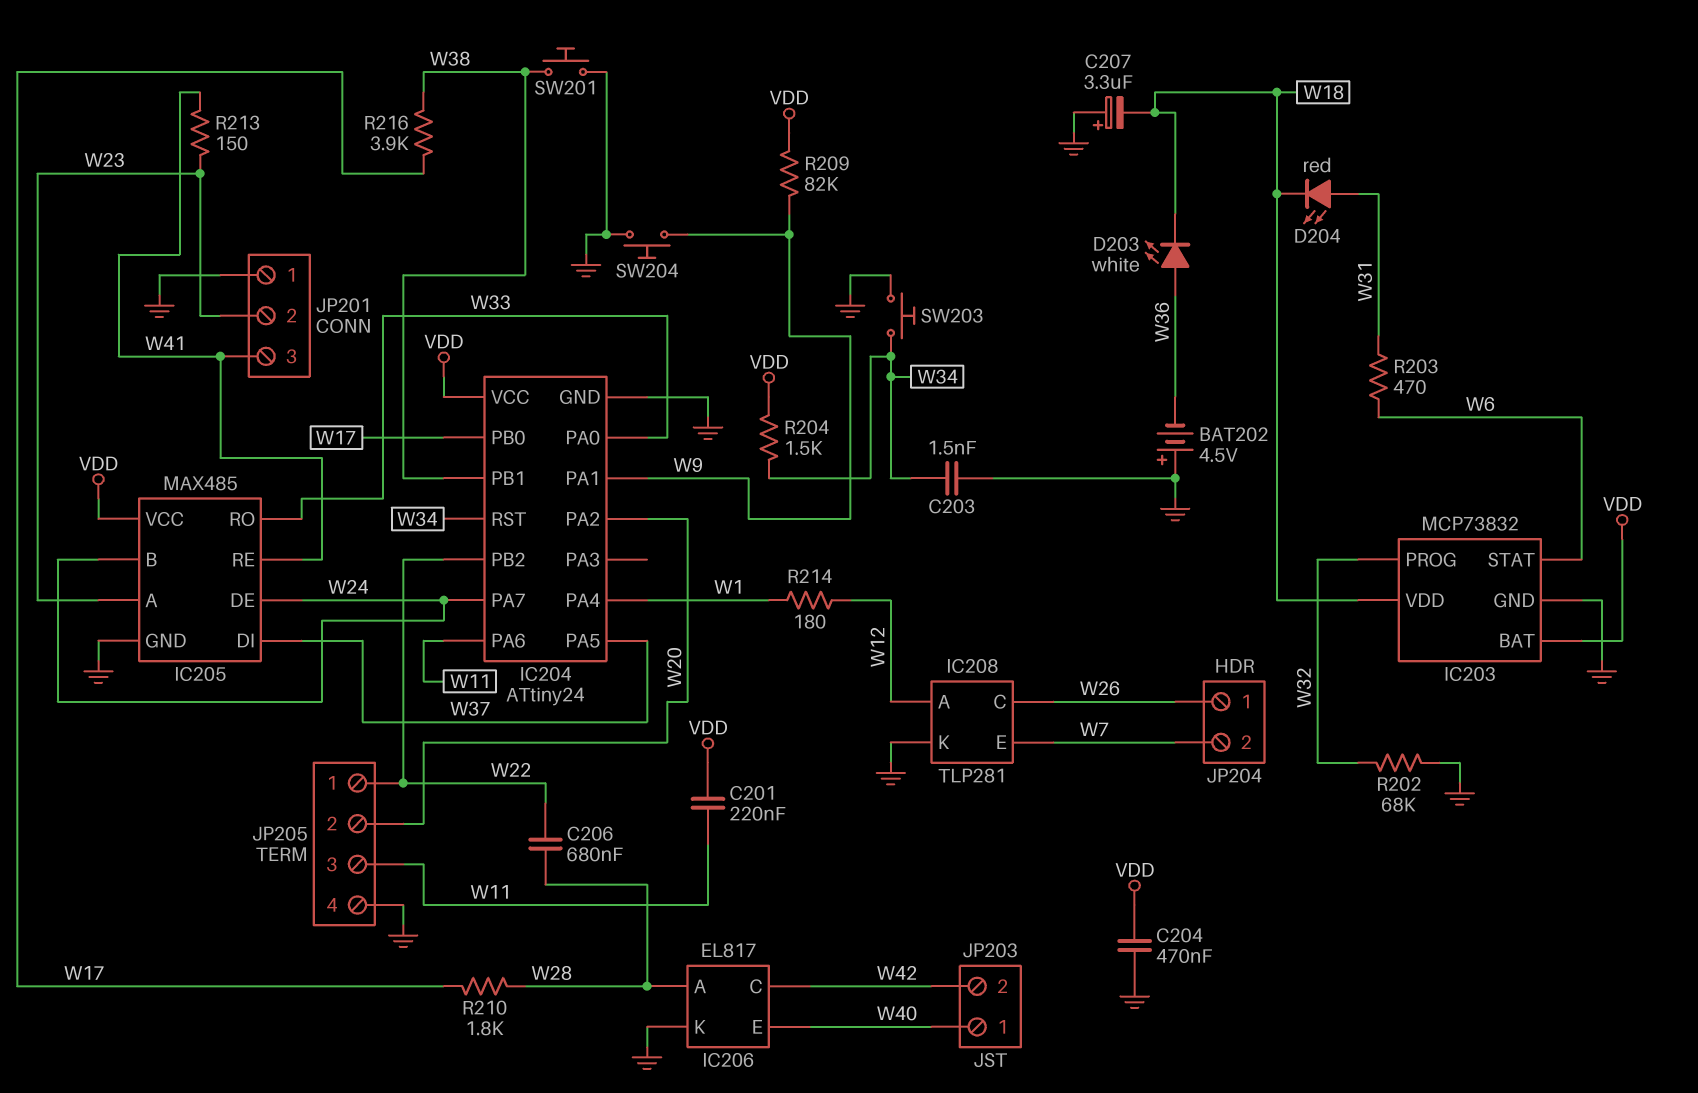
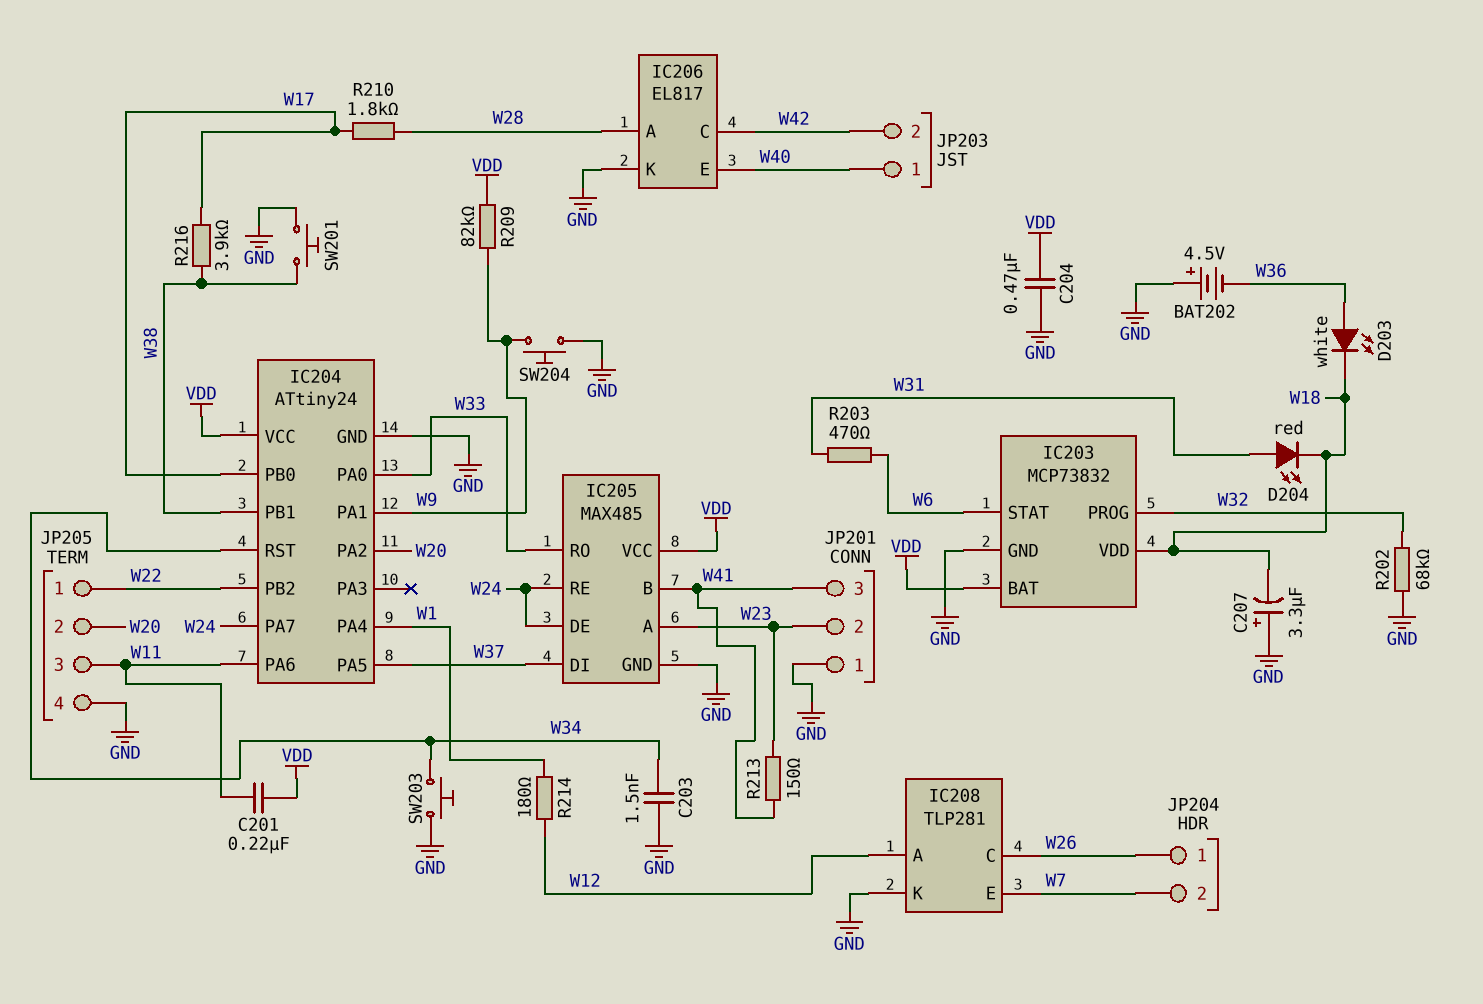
C206: 680nF (W22, W28) -> none
IC205 pin B: W24 -> W41
IC205 pin RE: W41 -> W24
R204: 1.5k (VDD, W34) -> none

